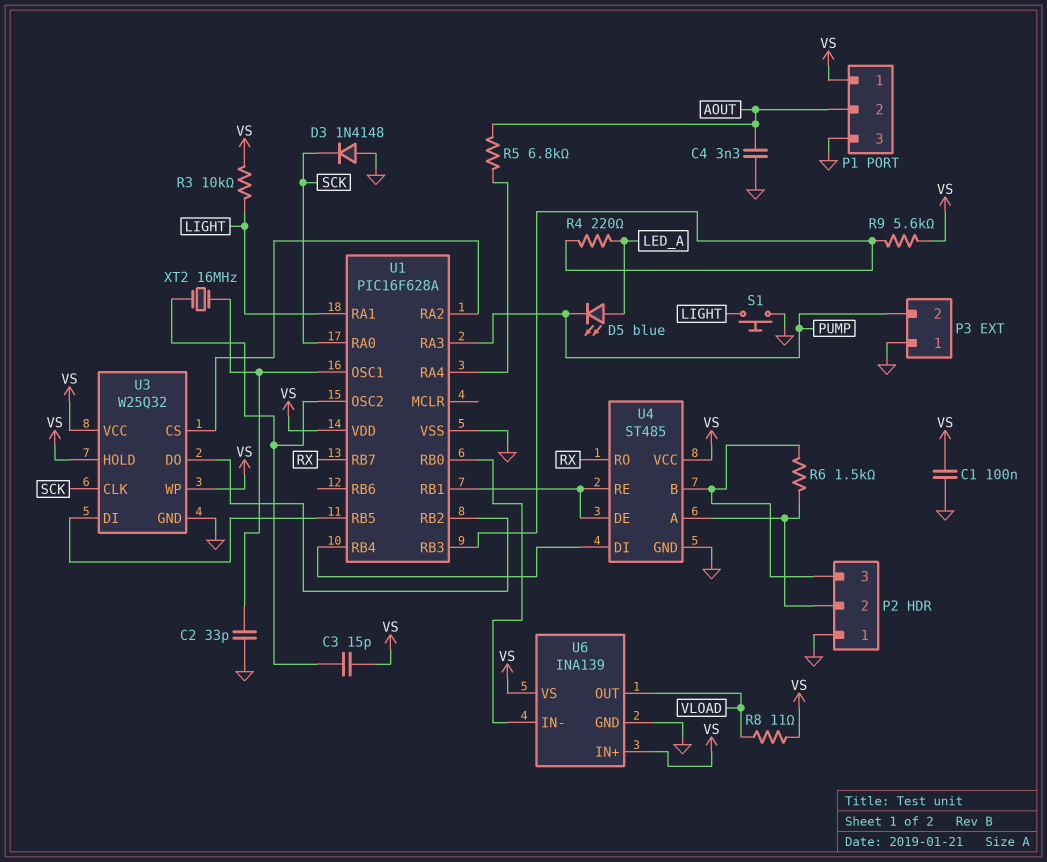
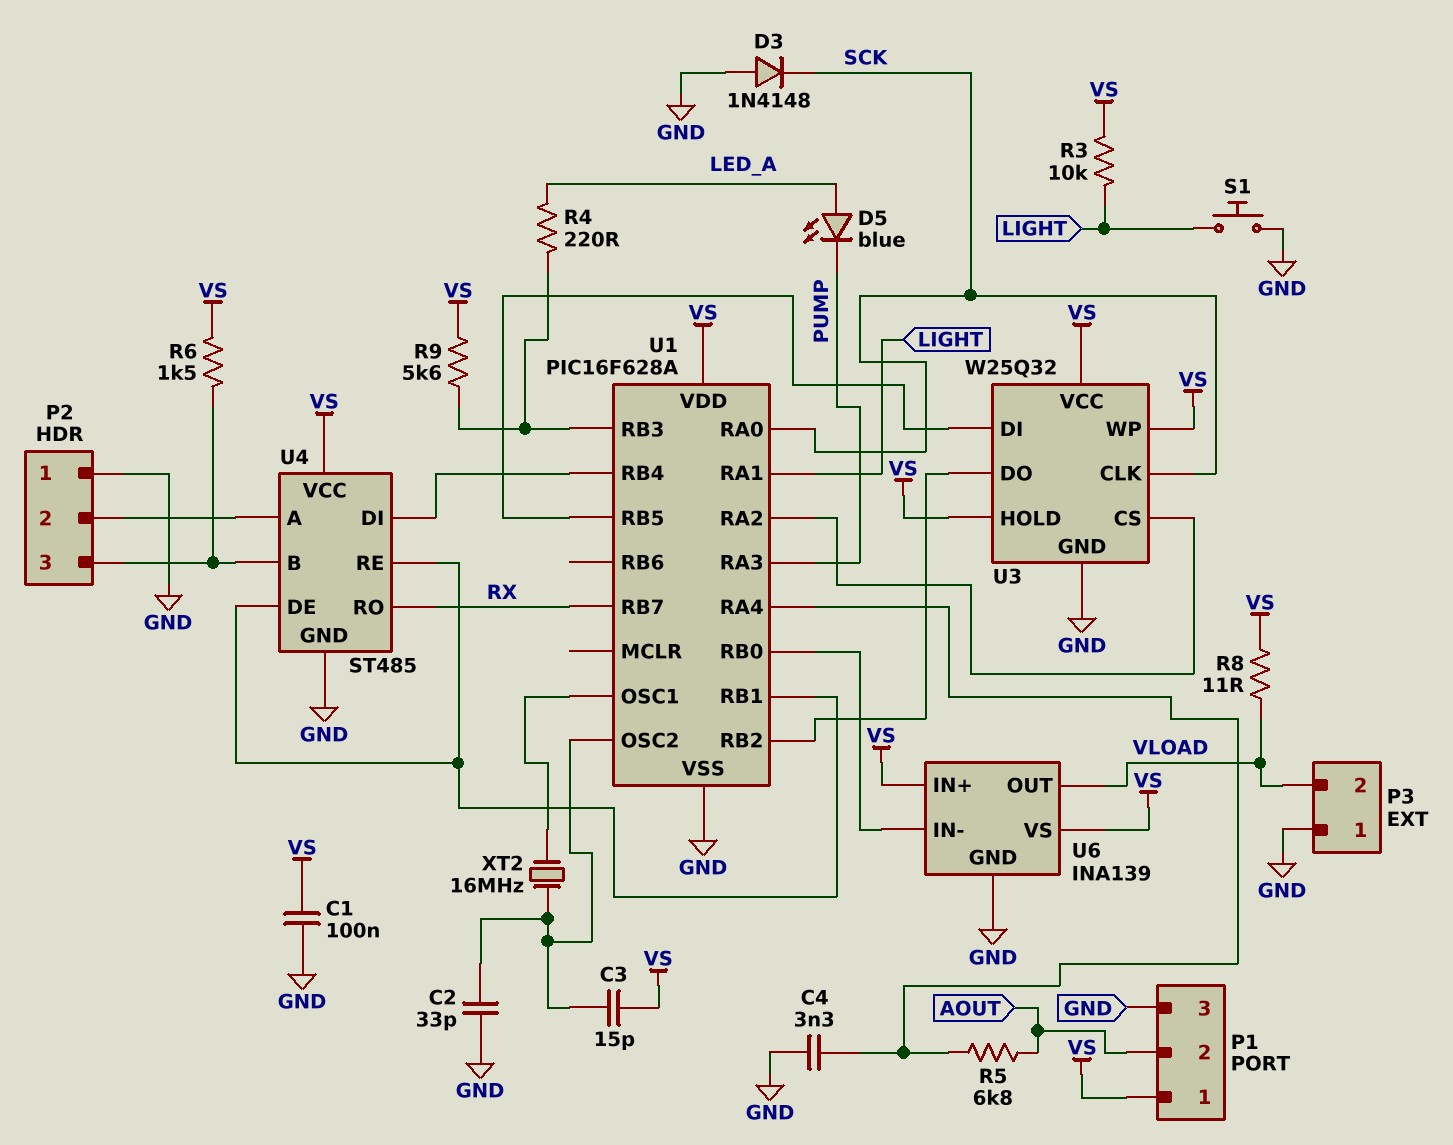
C2: 33pF (GND, U1/OSC1) -> 33pF (GND, U1/OSC2)
C4: 3.3nF (AOUT, GND) -> 3.3nF (GND, U1/RA4)
P3 pin 2: PUMP -> VLOAD
R6: 1.5k (P2/2, P2/3) -> 1.5k (P2/3, VS)

